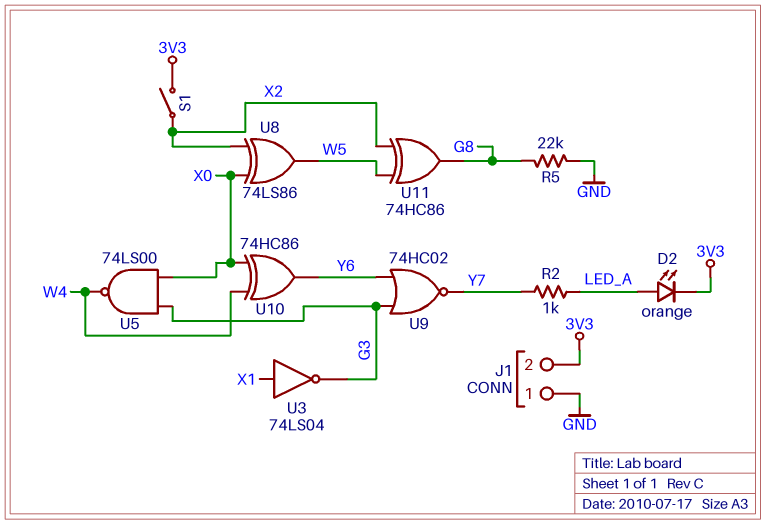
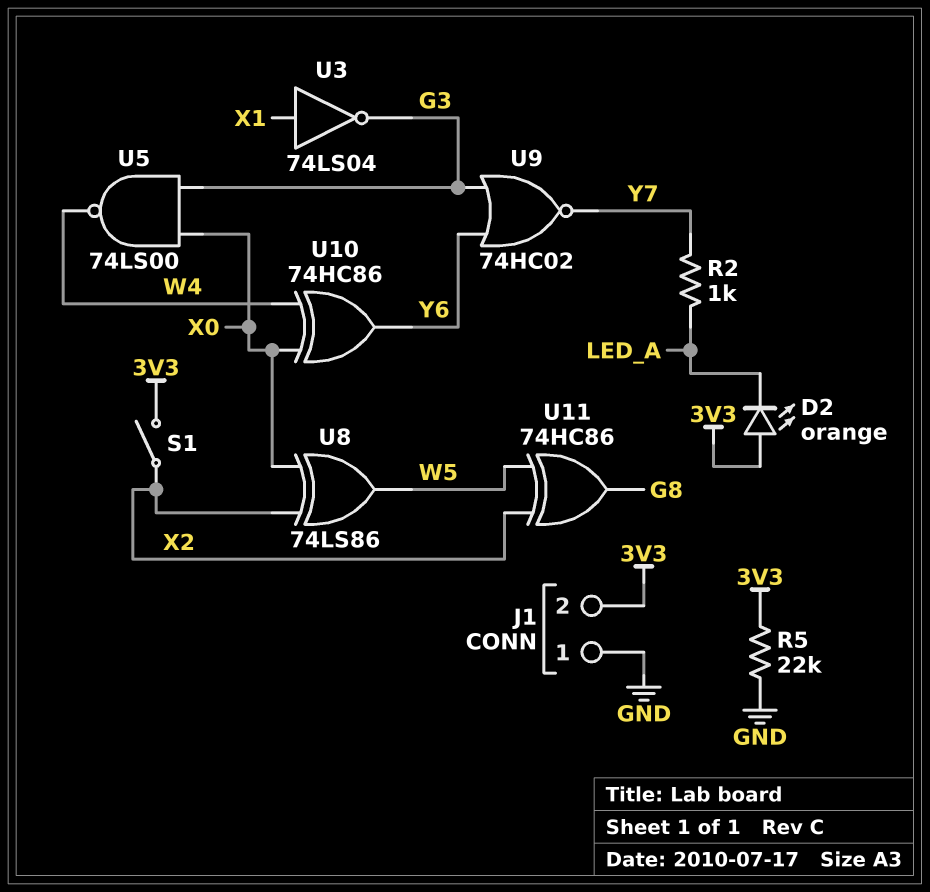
D2: LED orange (A LED_A, K 3V3) -> LED orange (A 3V3, K LED_A)
R5: 22k (G8, GND) -> 22k (3V3, GND)

